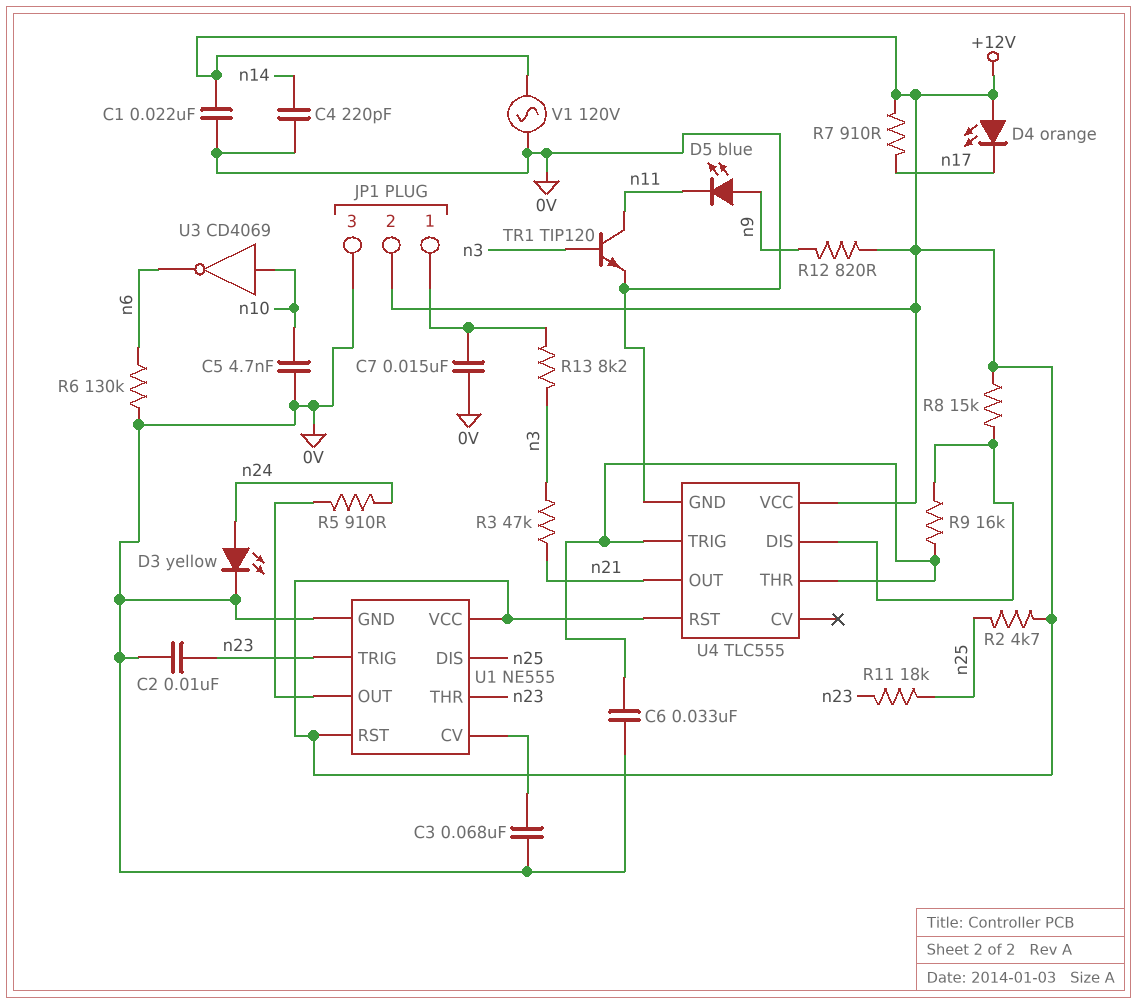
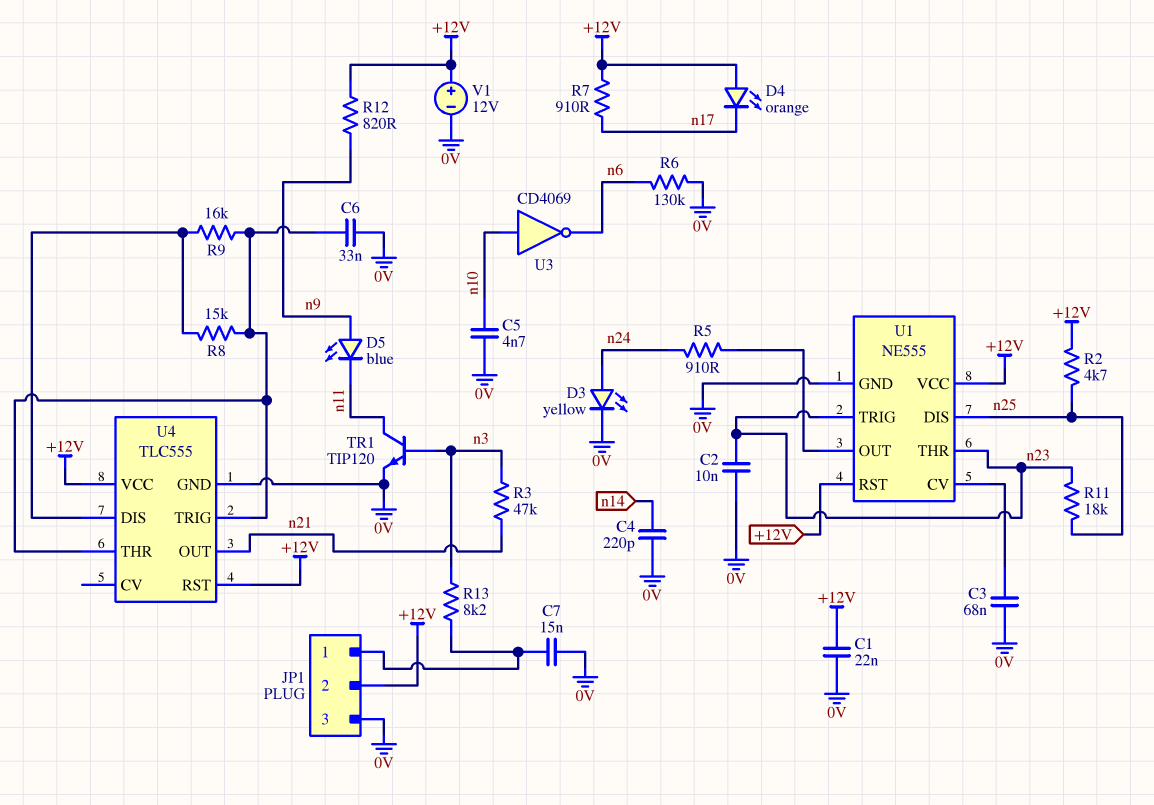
R8: 15k (+12V, U4/DIS) -> 15k (U4/DIS, U4/THR)
V1: AC 120V (+12V, 0V) -> 12V (plus +12V, minus 0V)

